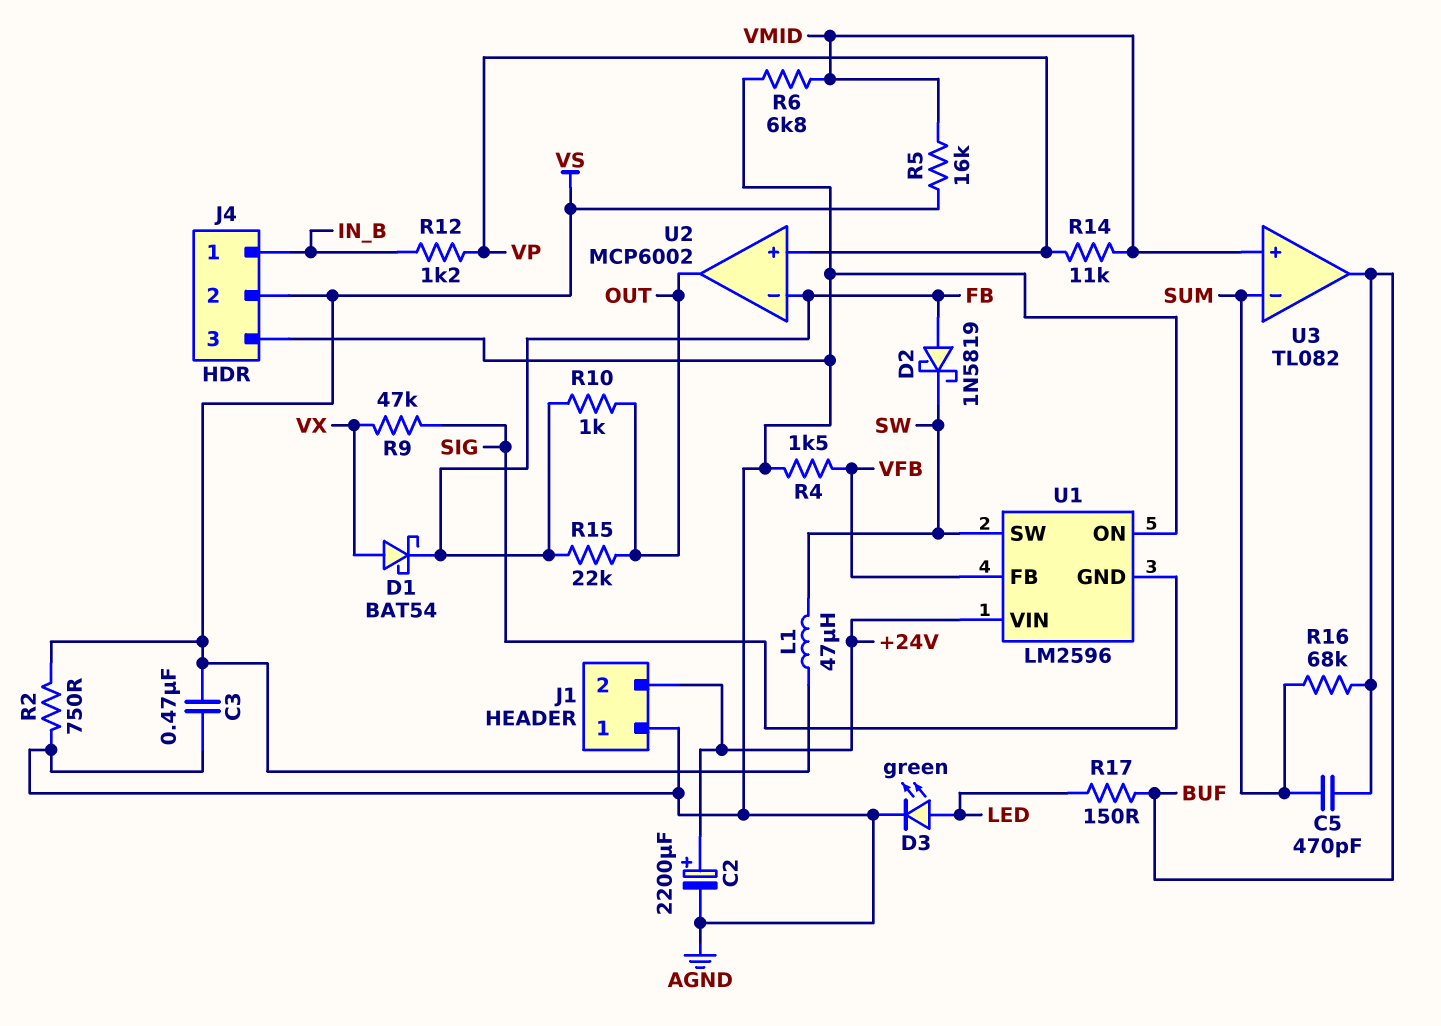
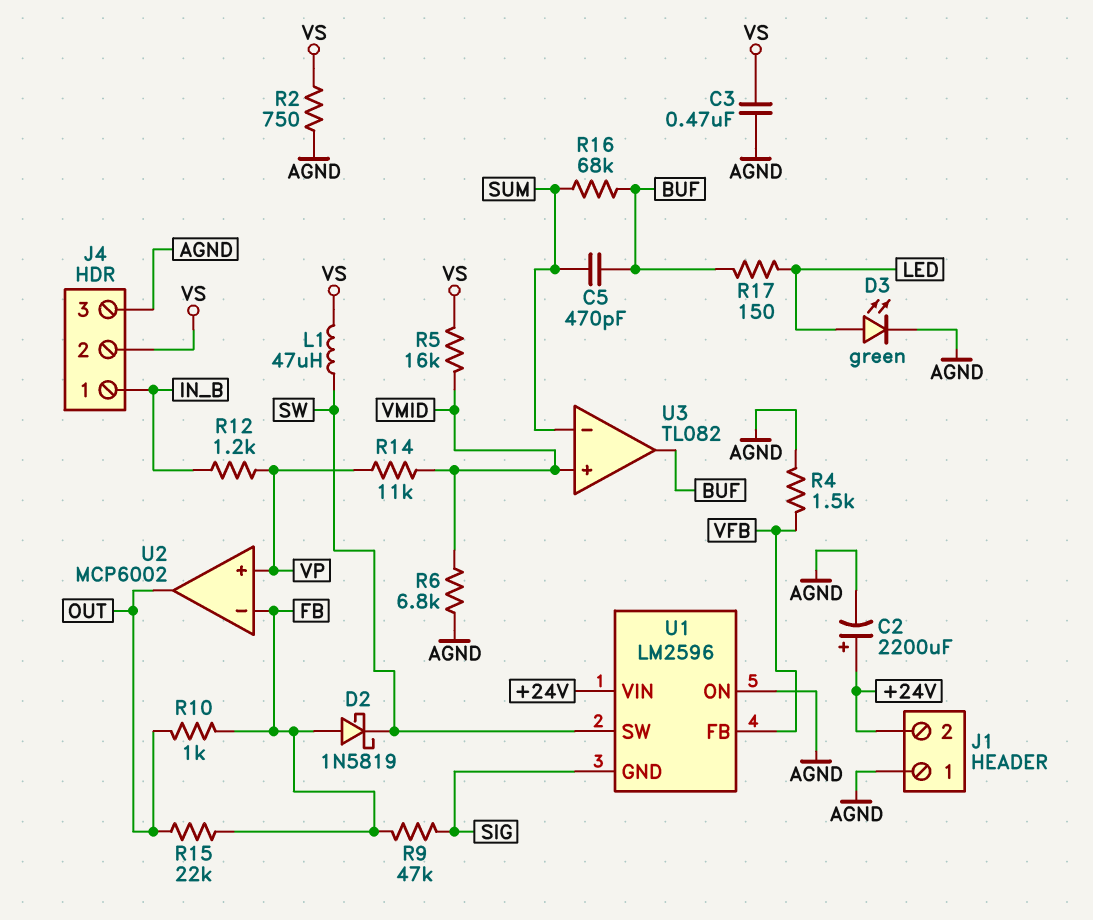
D1: schottky BAT54 (A VX, K FB) -> none
R9: 47k (SIG, VX) -> 47k (FB, SIG)

